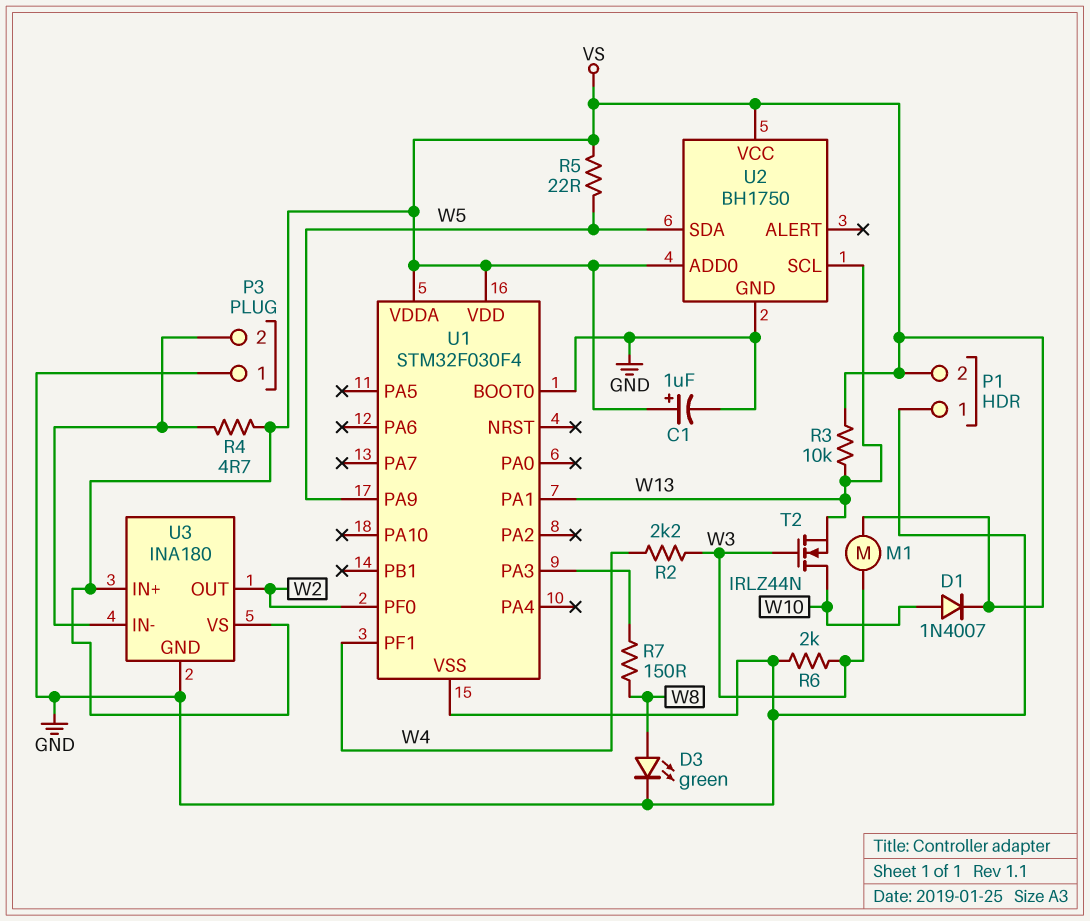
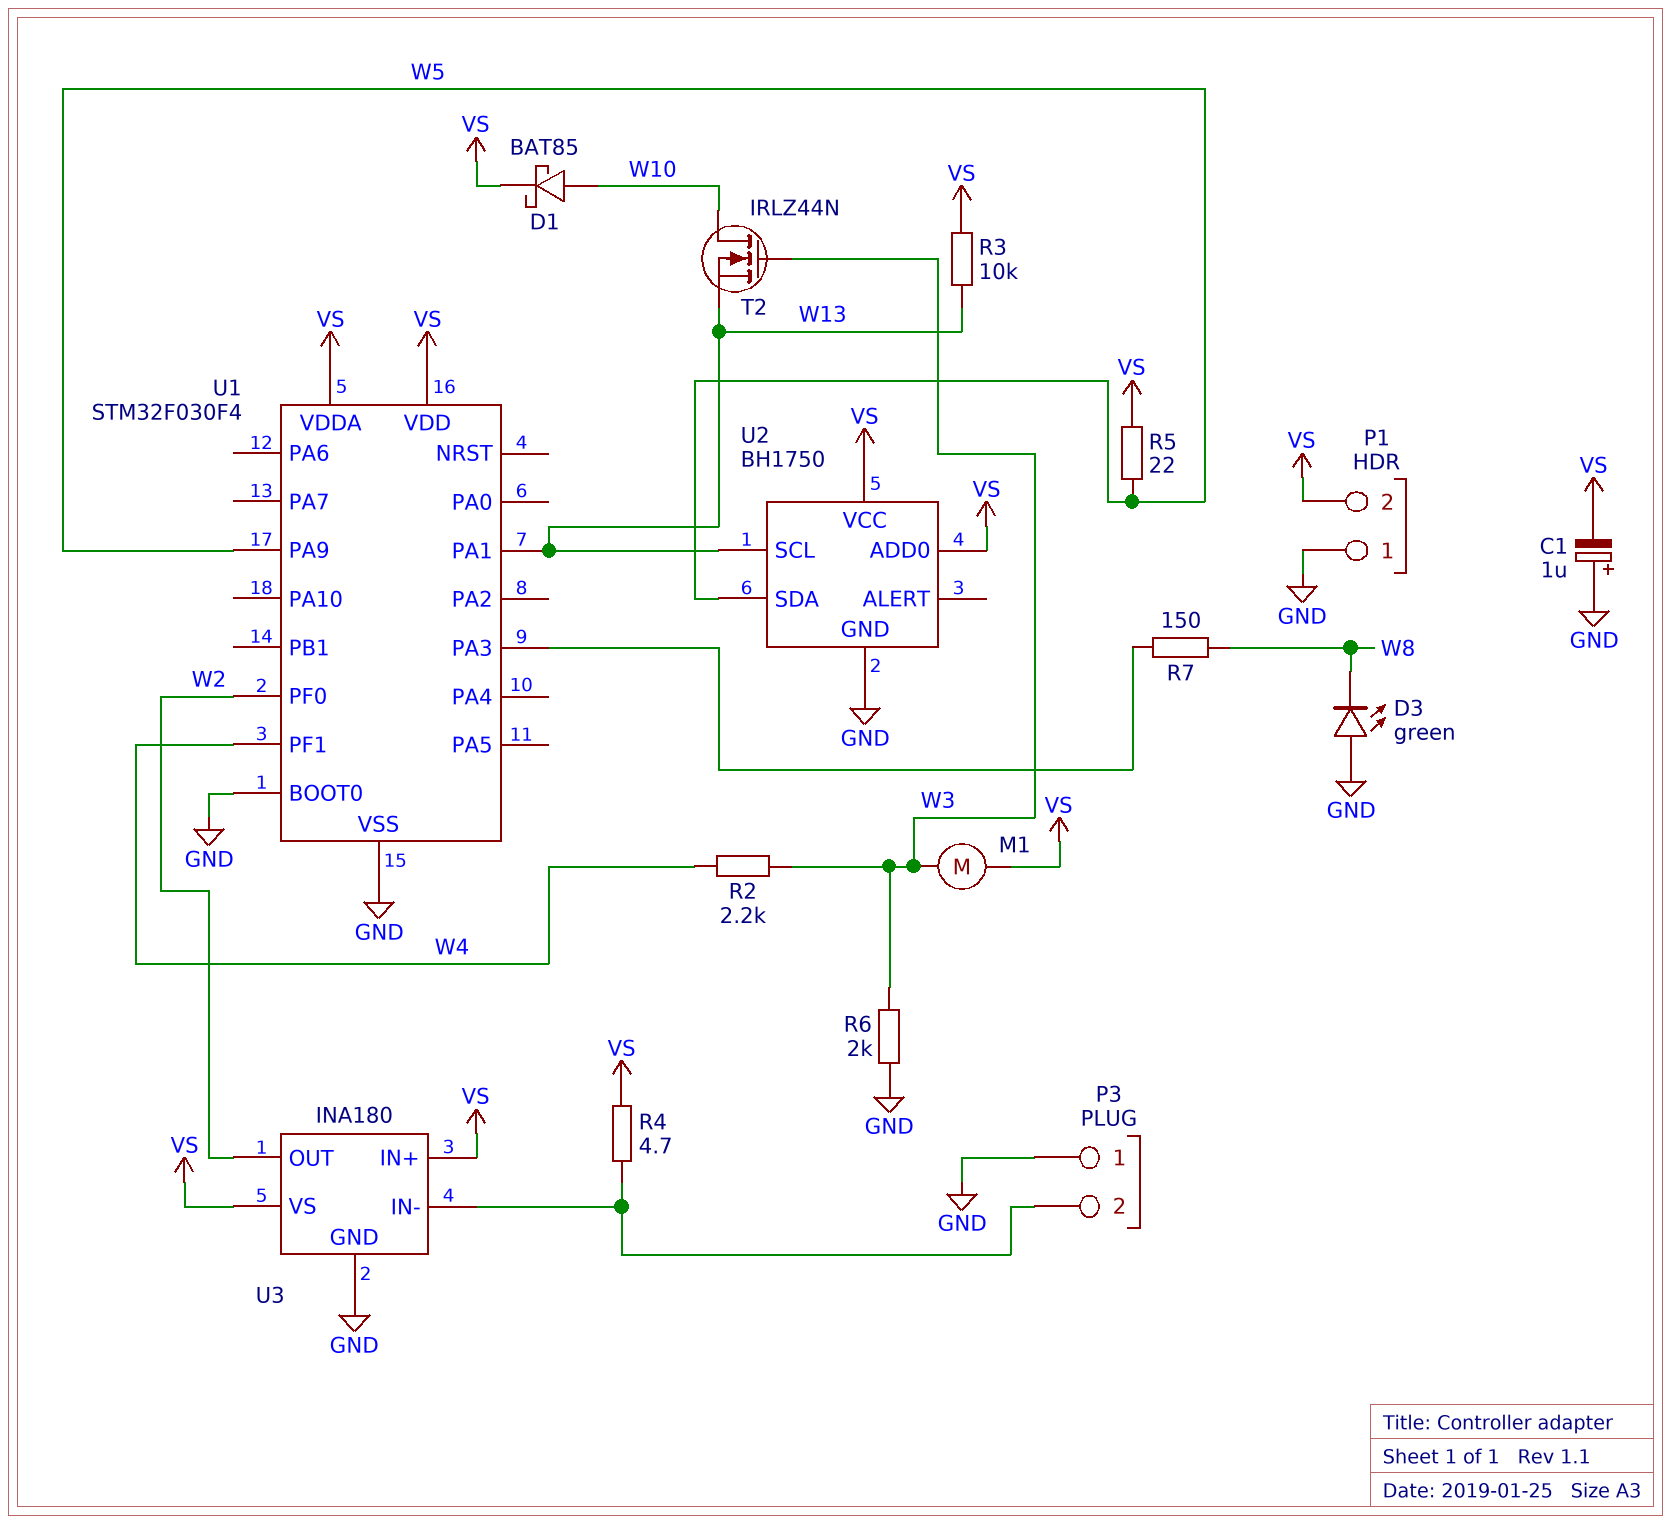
C1: 1uF (plus VS, minus GND) -> 1uF (plus GND, minus VS)
D1: diode 1N4007 (A W10, K VS) -> schottky BAT85 (A W10, K VS)
D3: LED green (A W8, K GND) -> LED green (A GND, K W8)

